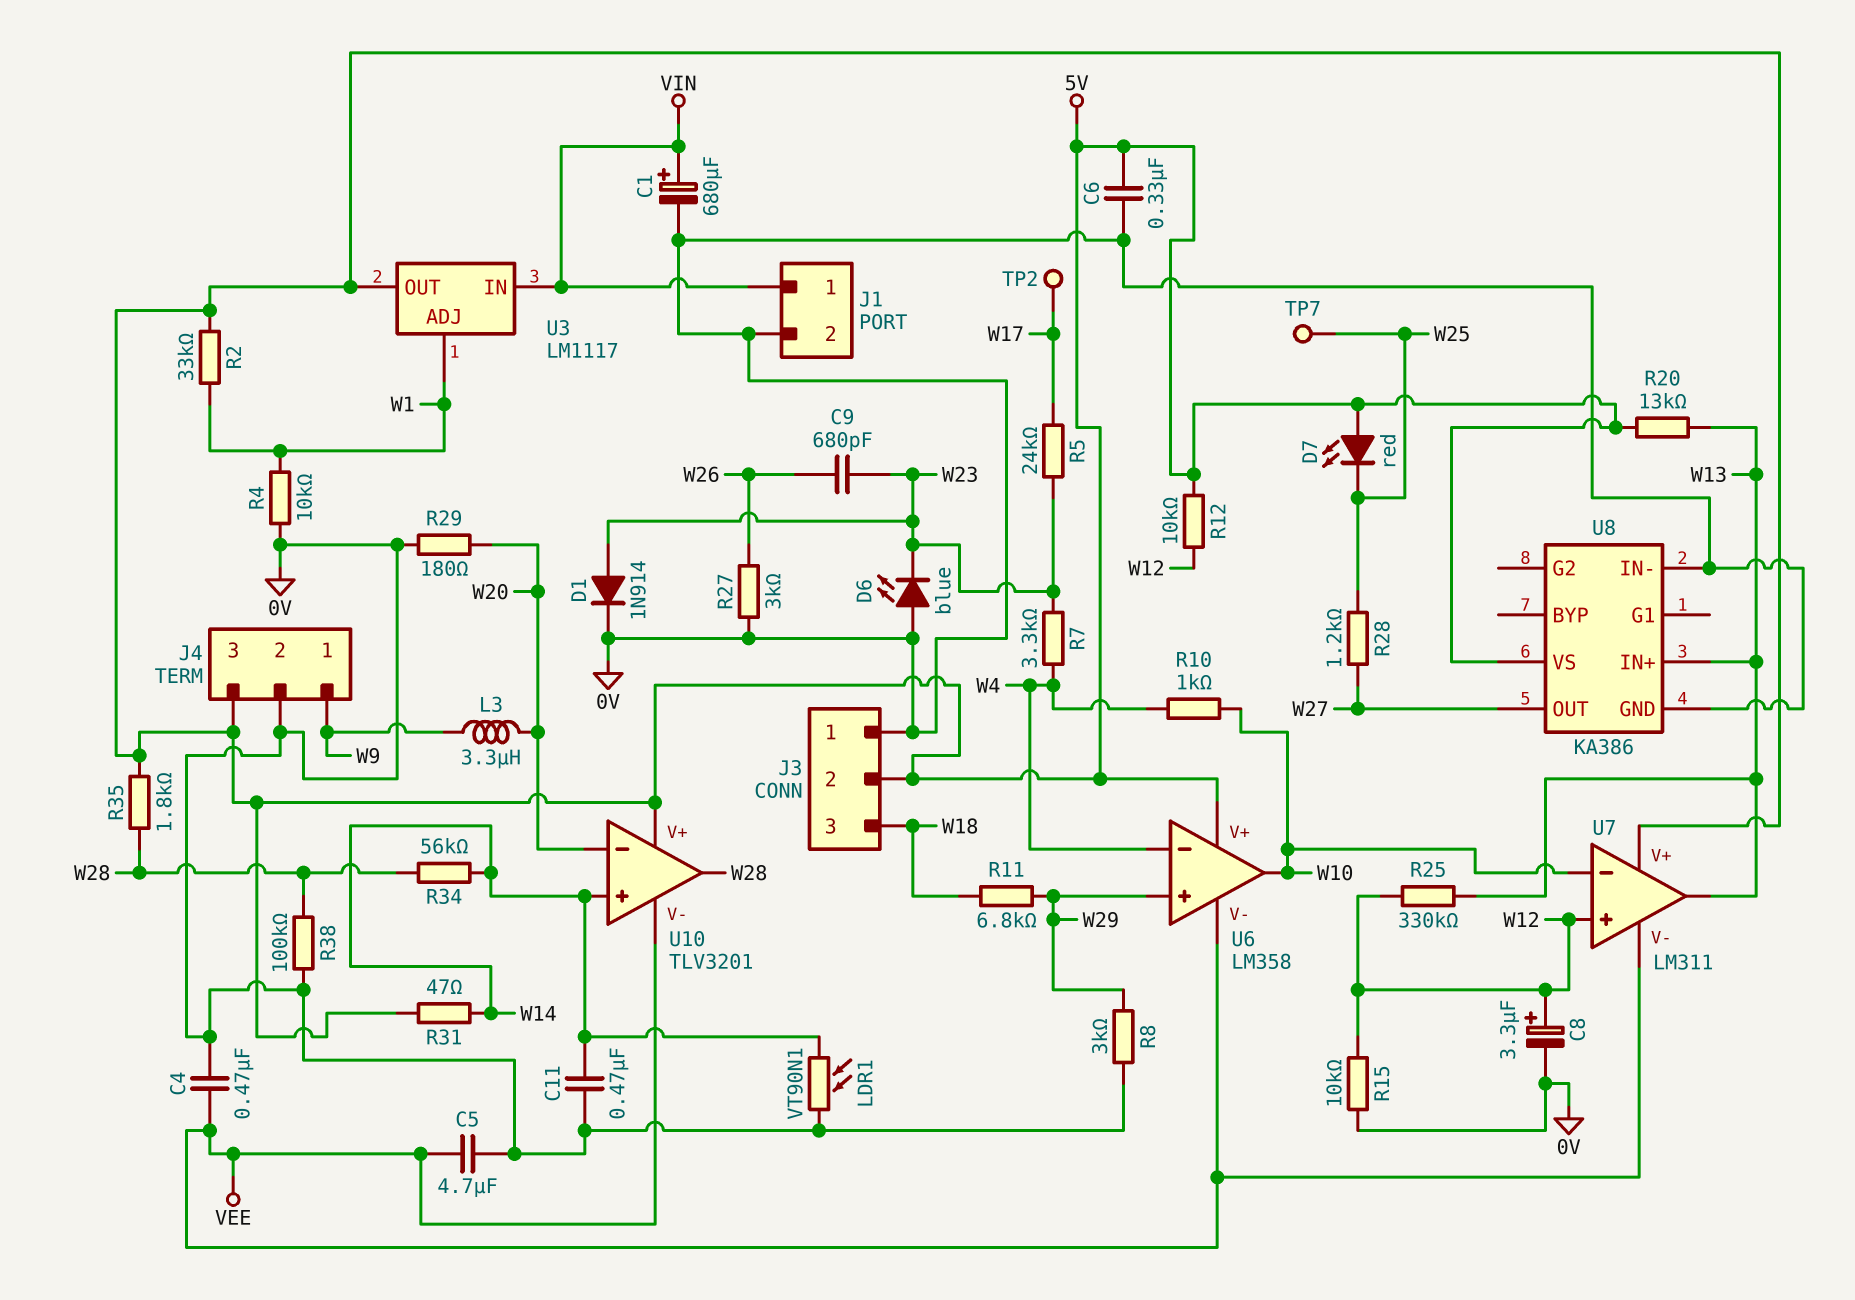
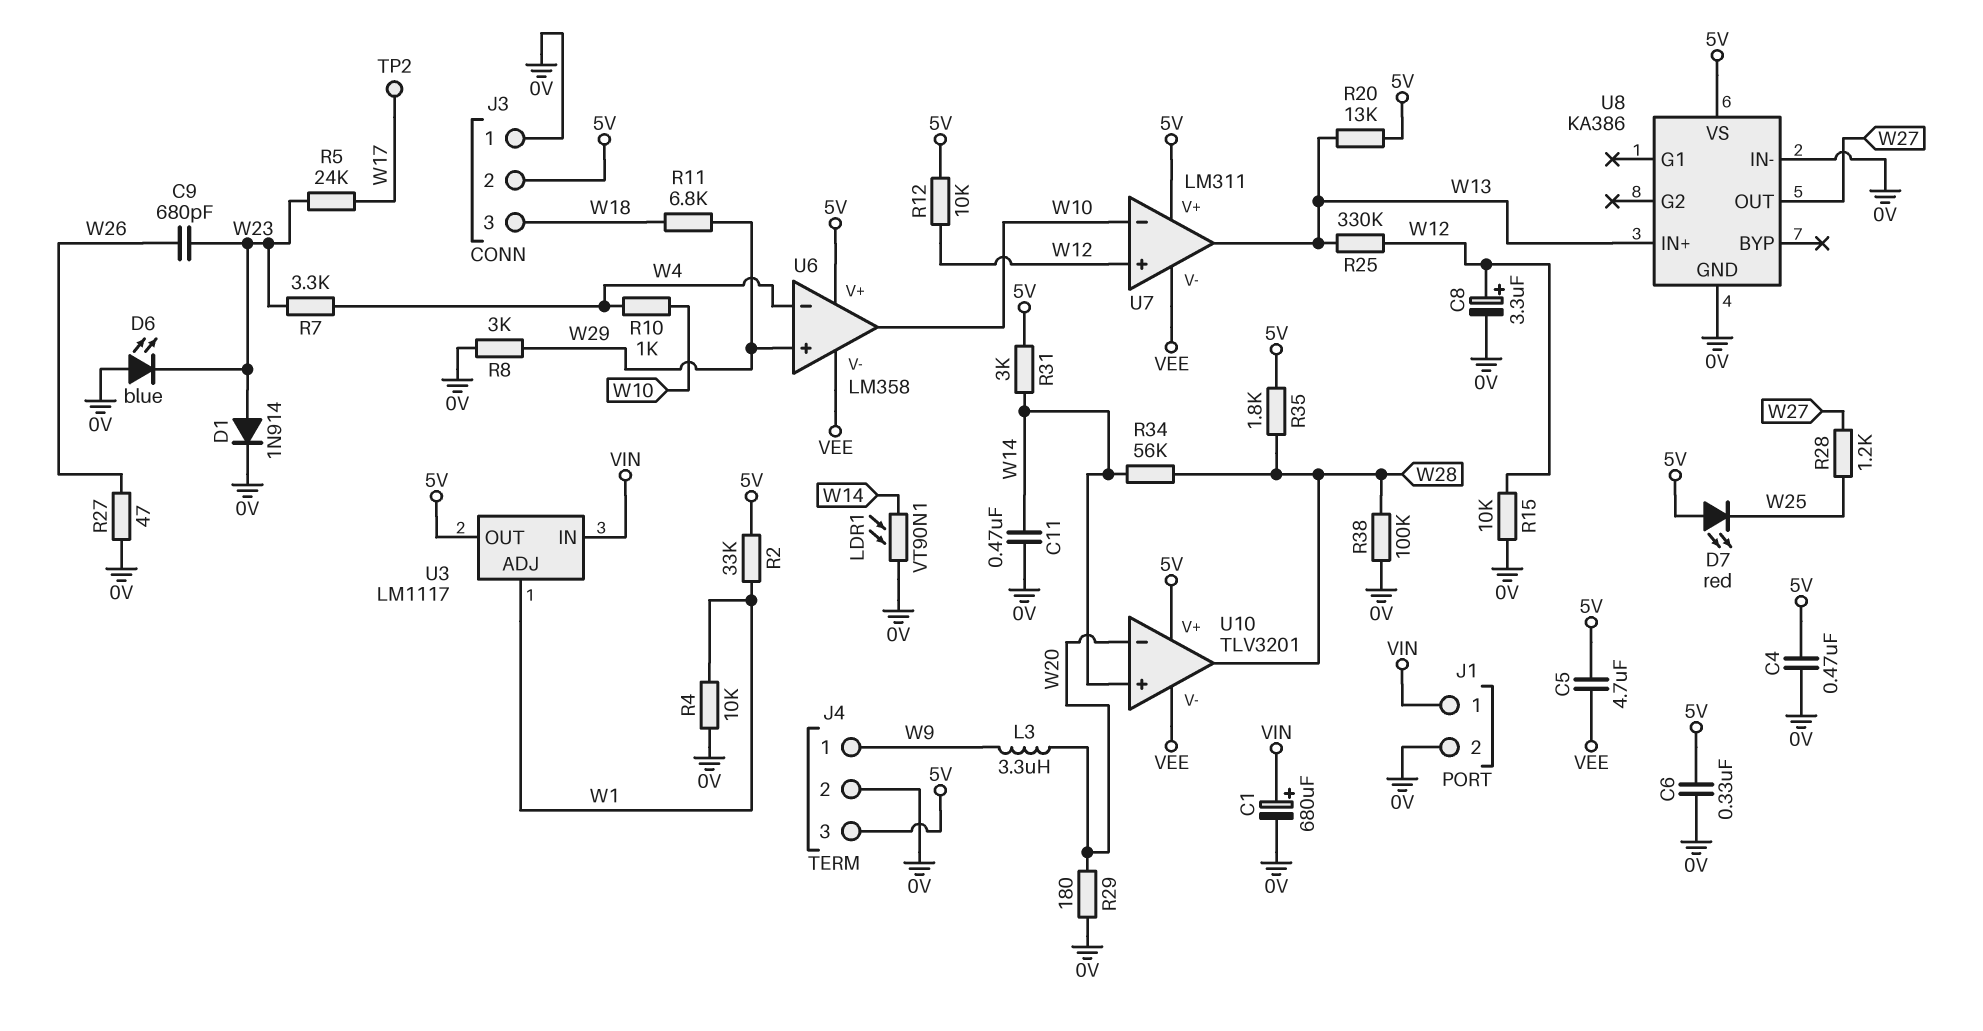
C4: 470nF (0V, VEE) -> 470nF (0V, 5V)
C5: 4.7uF (0V, VEE) -> 4.7uF (5V, VEE)
R27: 3k (0V, W26) -> 47 (0V, W26)
R31: 47 (5V, W14) -> 3k (5V, W14)
TP7: test point (W25) -> none

